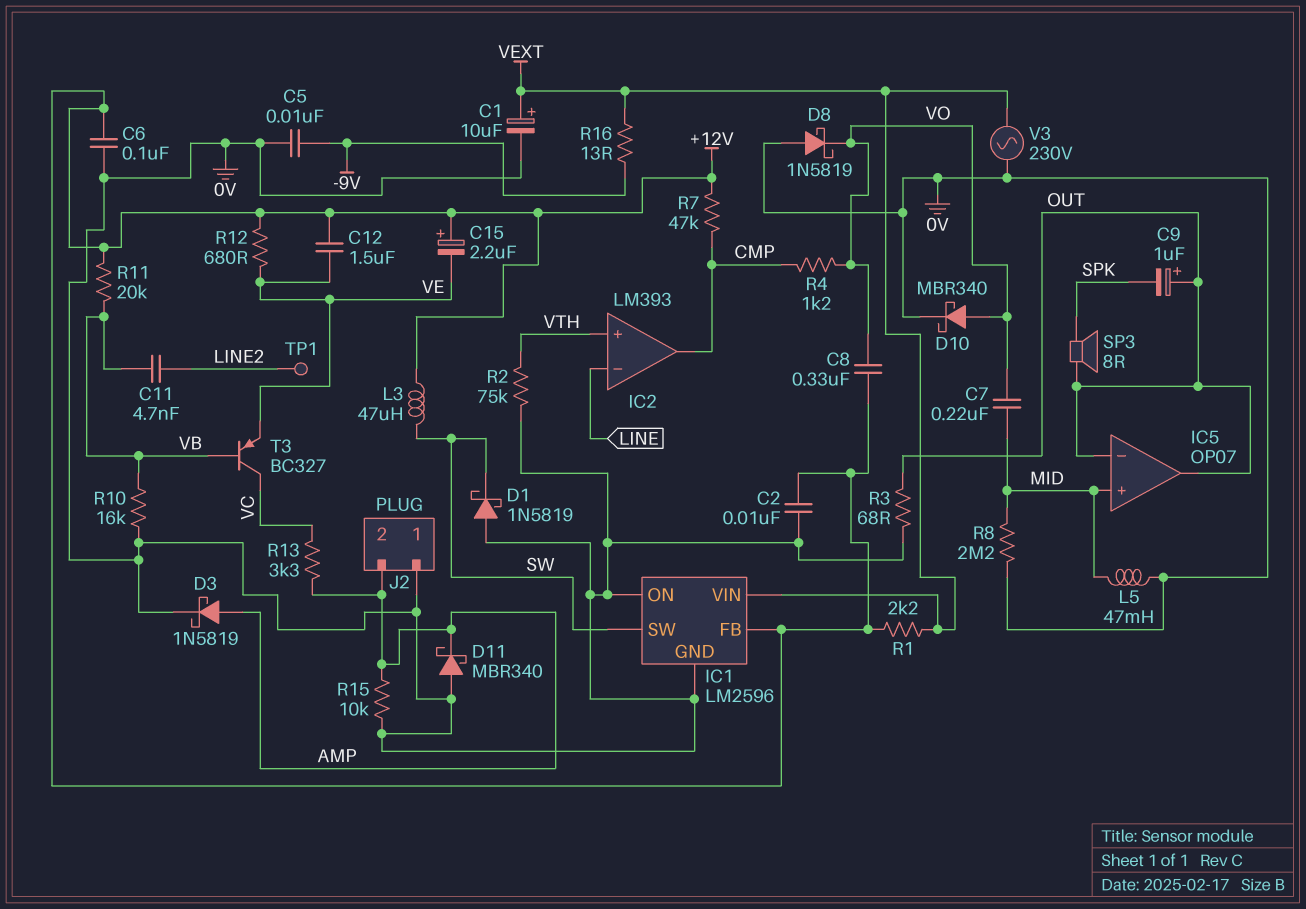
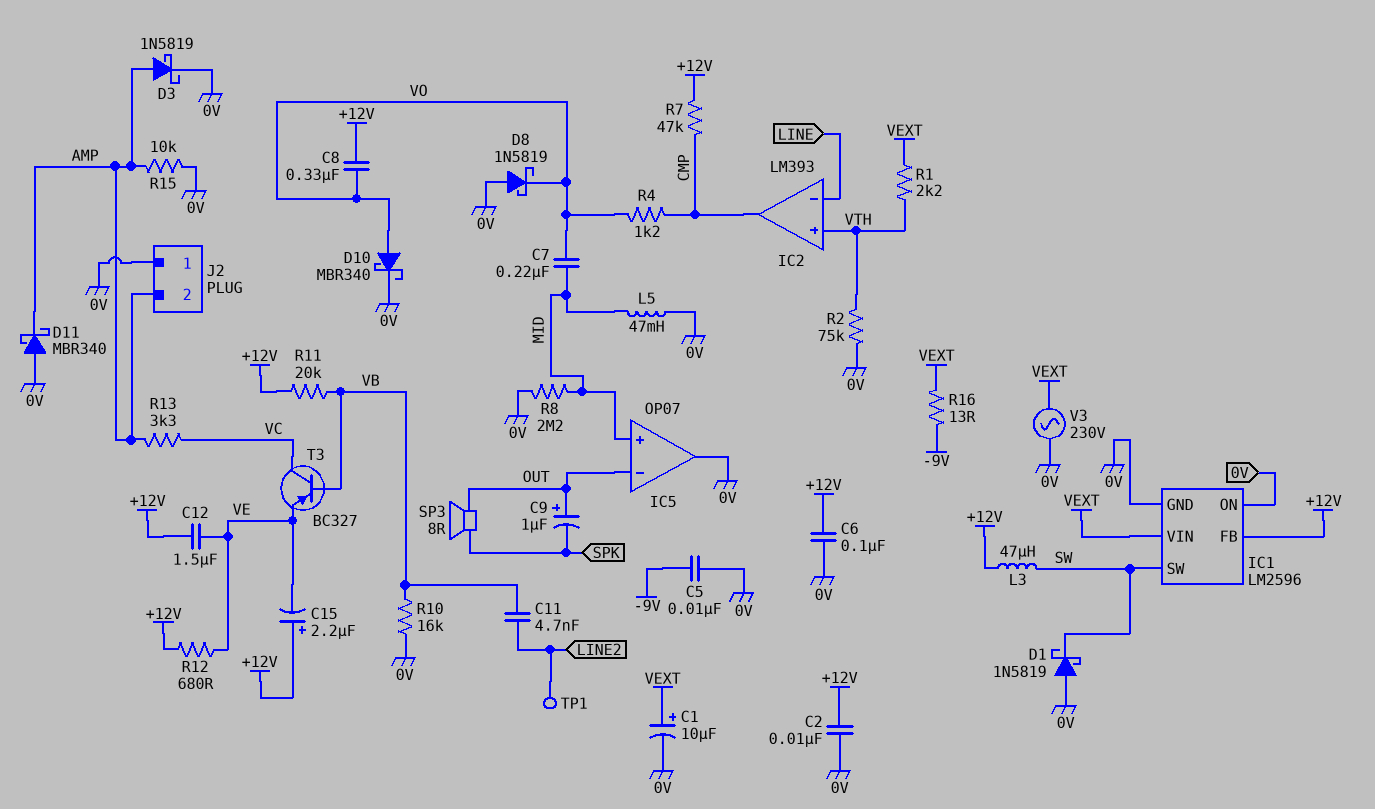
IC5 pin out: OUT -> 0V
R1: 2.2k (+12V, VEXT) -> 2.2k (VEXT, VTH)
R3: 68 (0V, OUT) -> none

